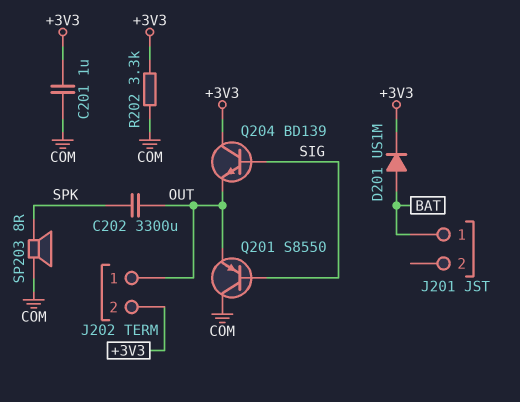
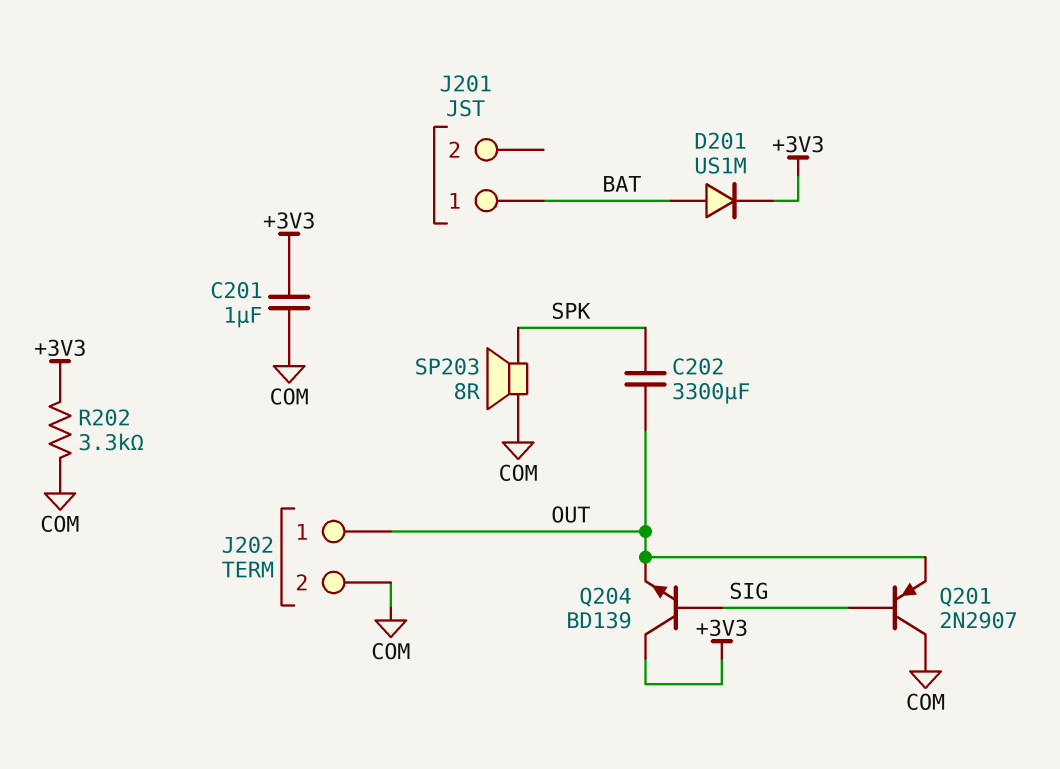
J202 pin 2: +3V3 -> COM
Q201: PNP S8550 (B SIG, C COM, E OUT) -> PNP 2N2907 (B SIG, C COM, E OUT)

